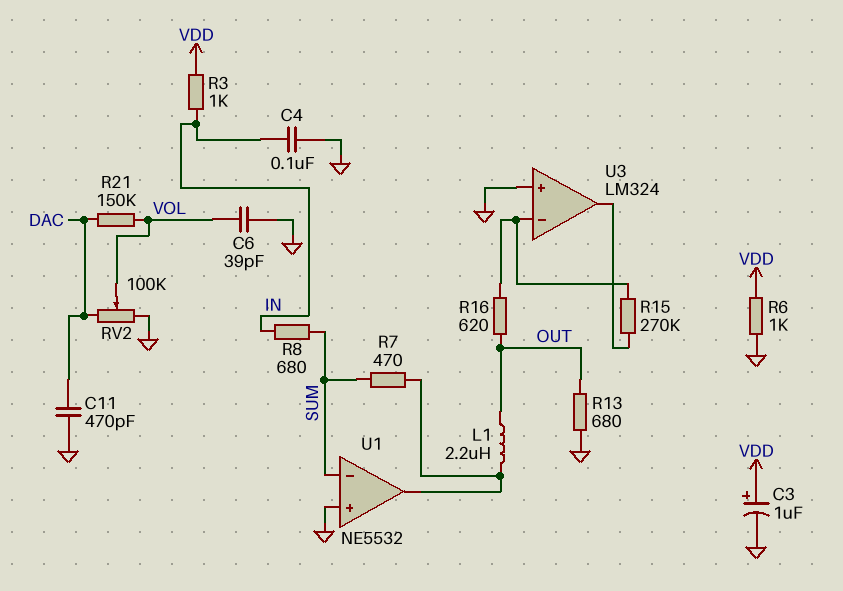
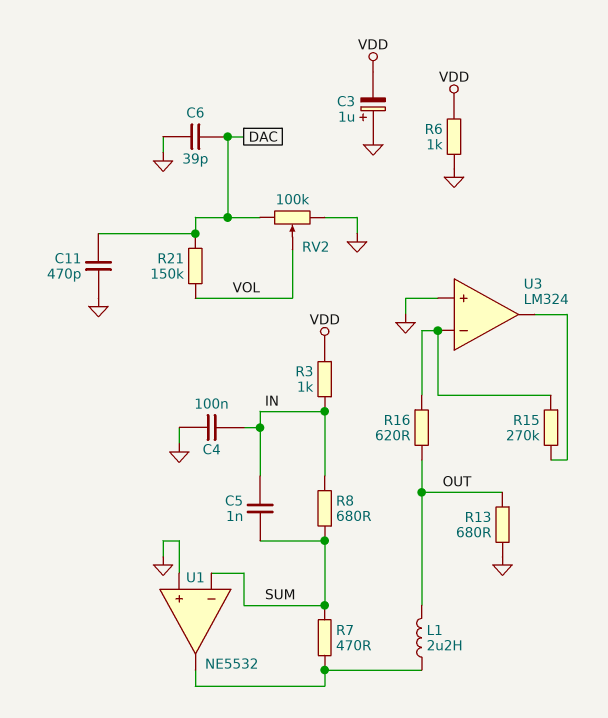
C3: 1uF (plus VDD, minus GND) -> 1uF (plus GND, minus VDD)
C5: none -> 1nF (IN, SUM)
C6: 39pF (GND, VOL) -> 39pF (DAC, GND)

